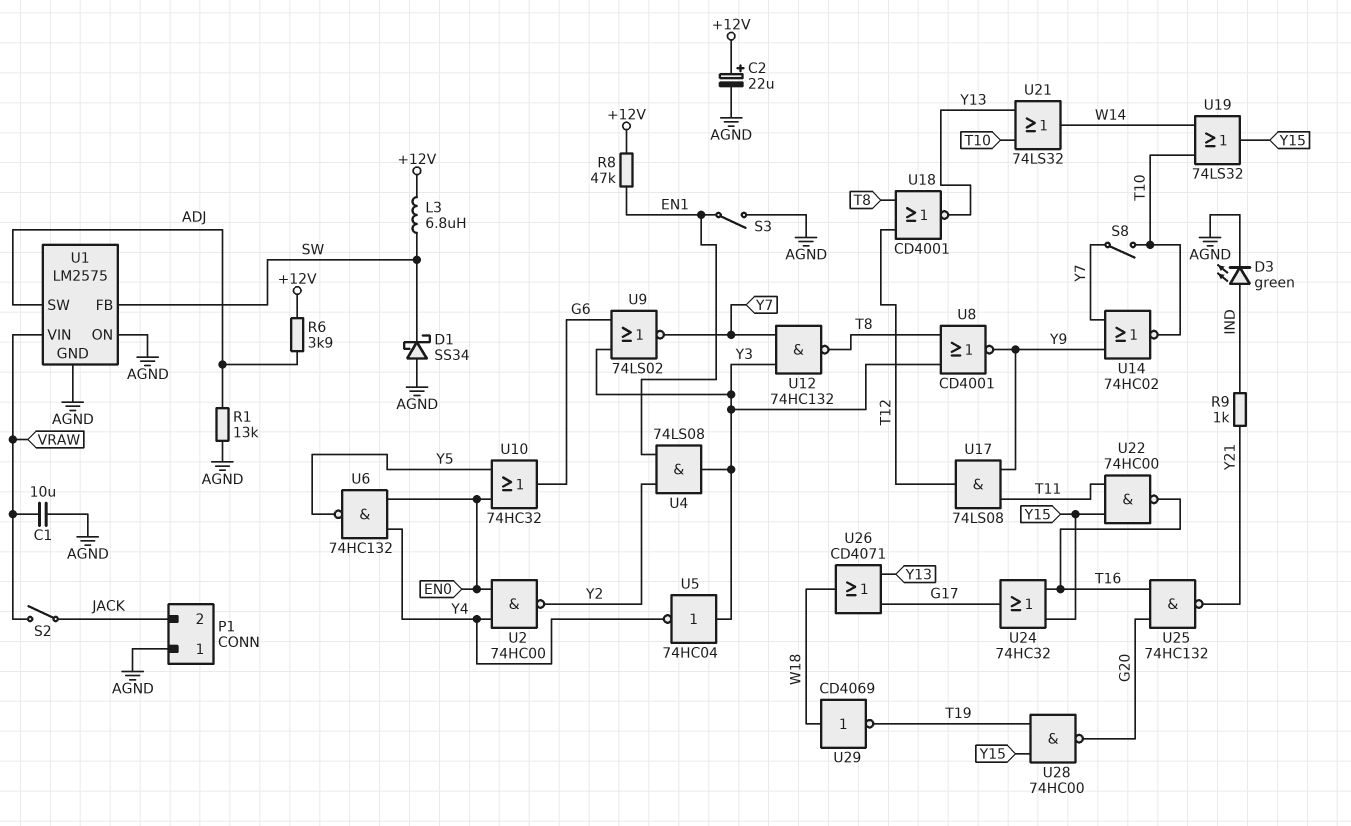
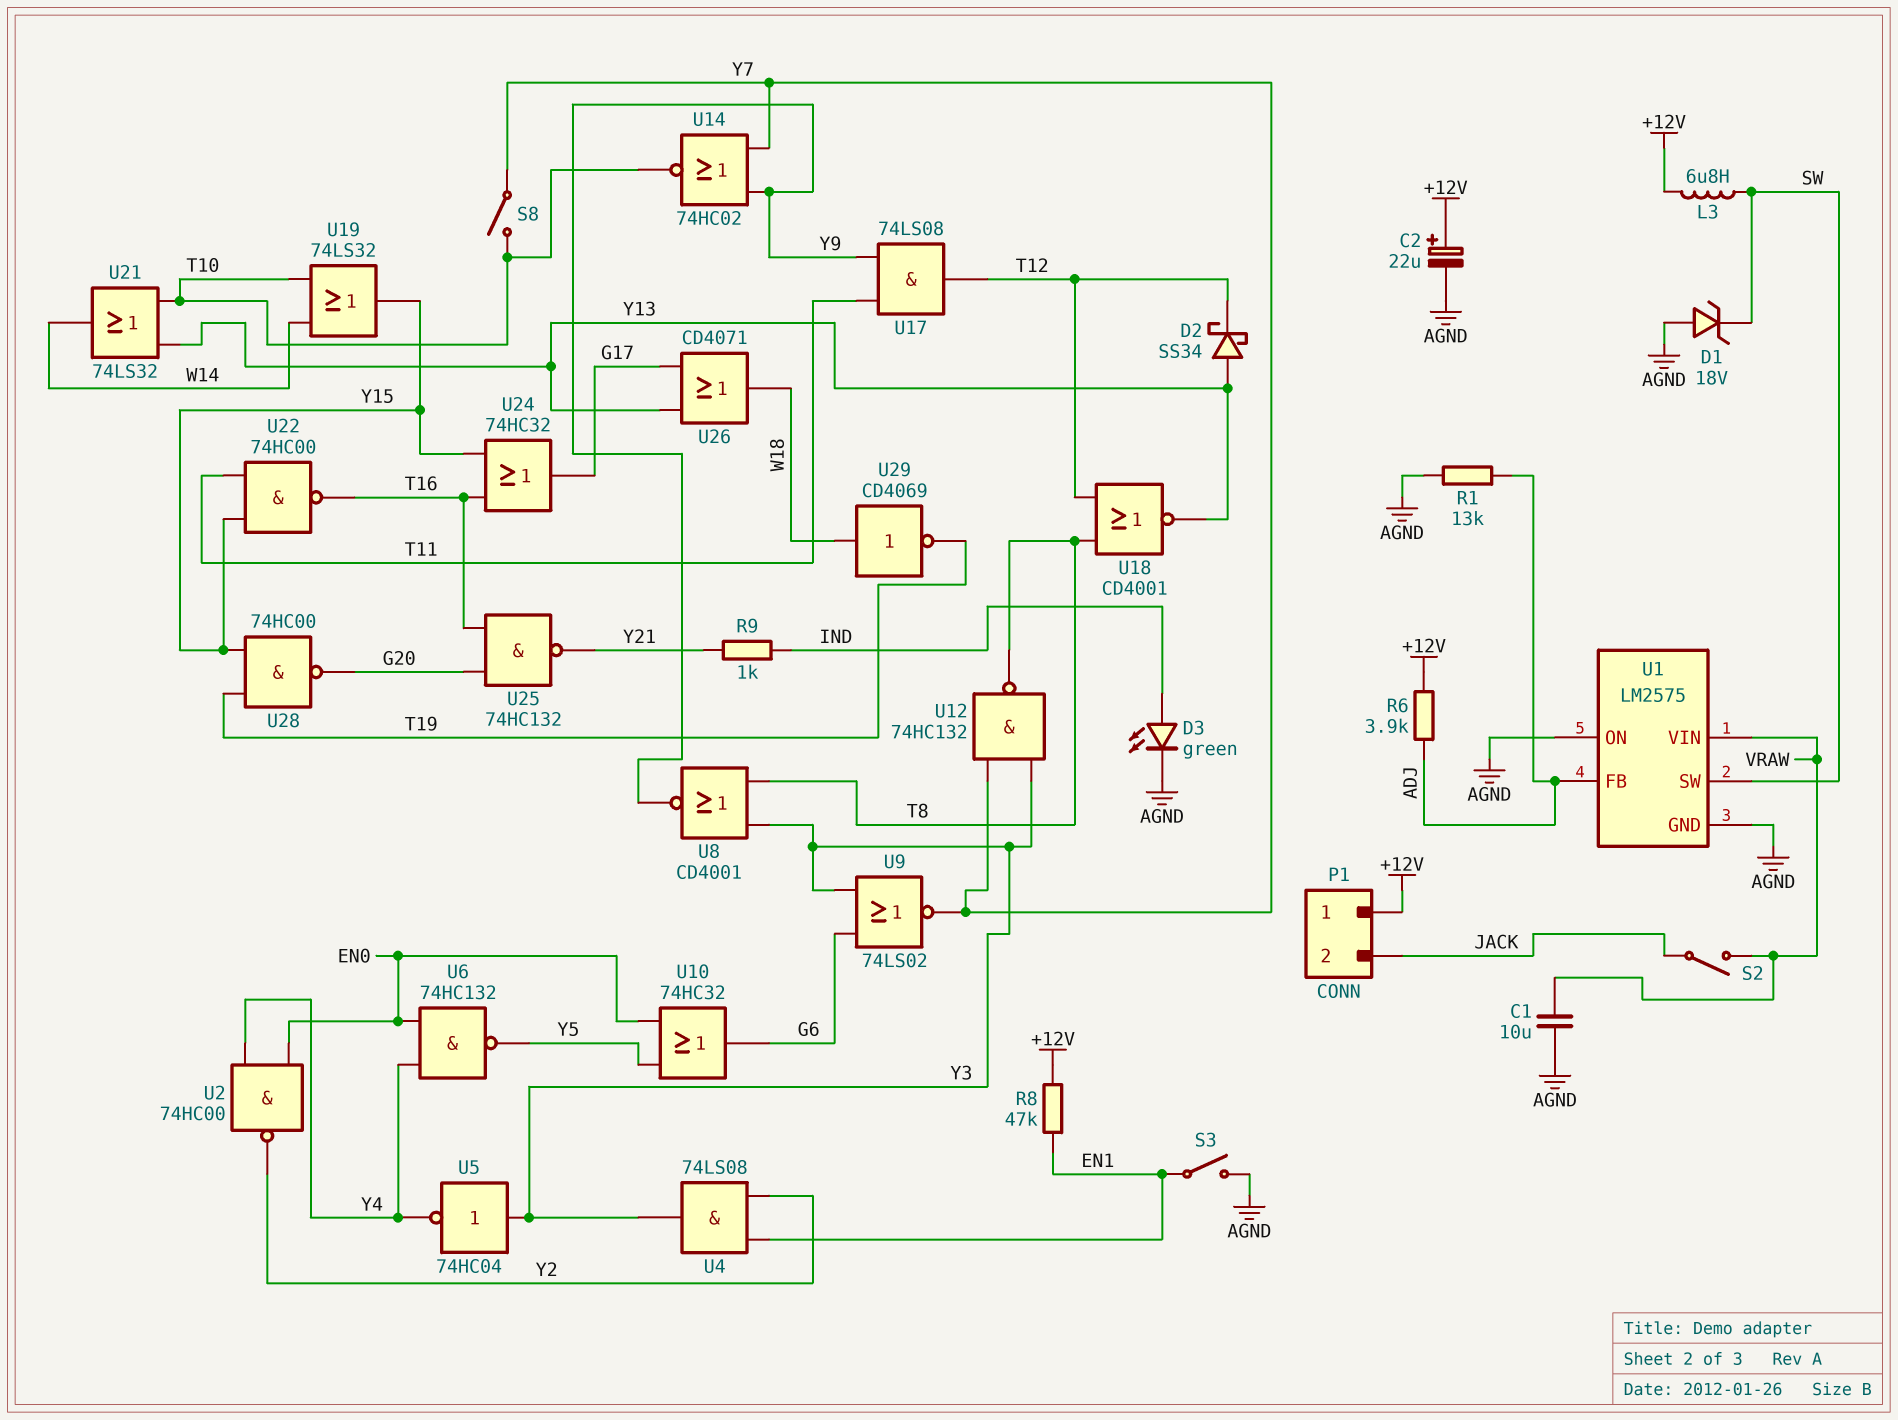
D1: schottky SS34 (A AGND, K SW) -> zener 18V (A AGND, K SW)
D2: none -> schottky SS34 (A Y13, K T12)
P1 pin 1: AGND -> +12V
U1 pin FB: SW -> ADJ
U1 pin SW: ADJ -> SW

